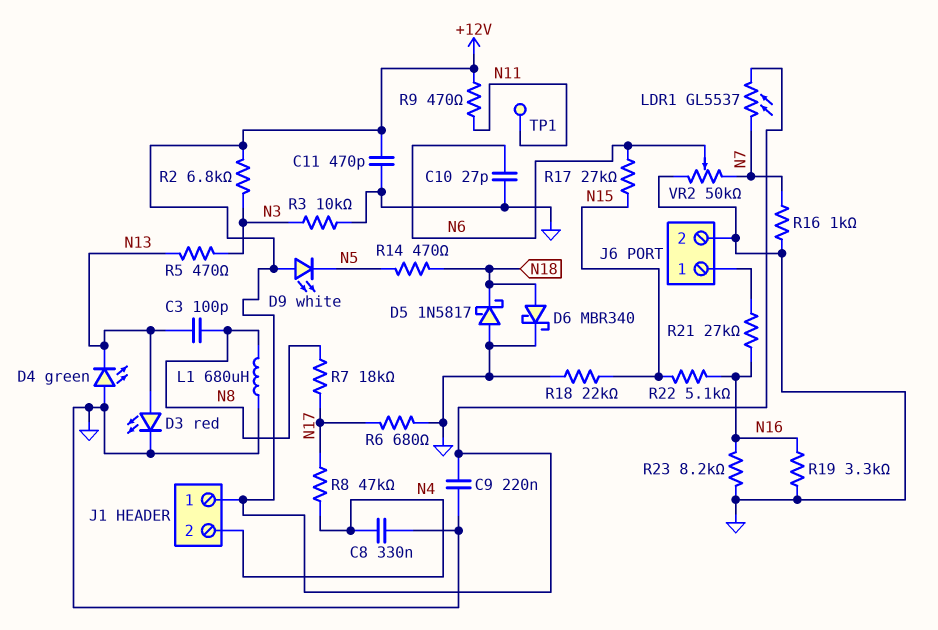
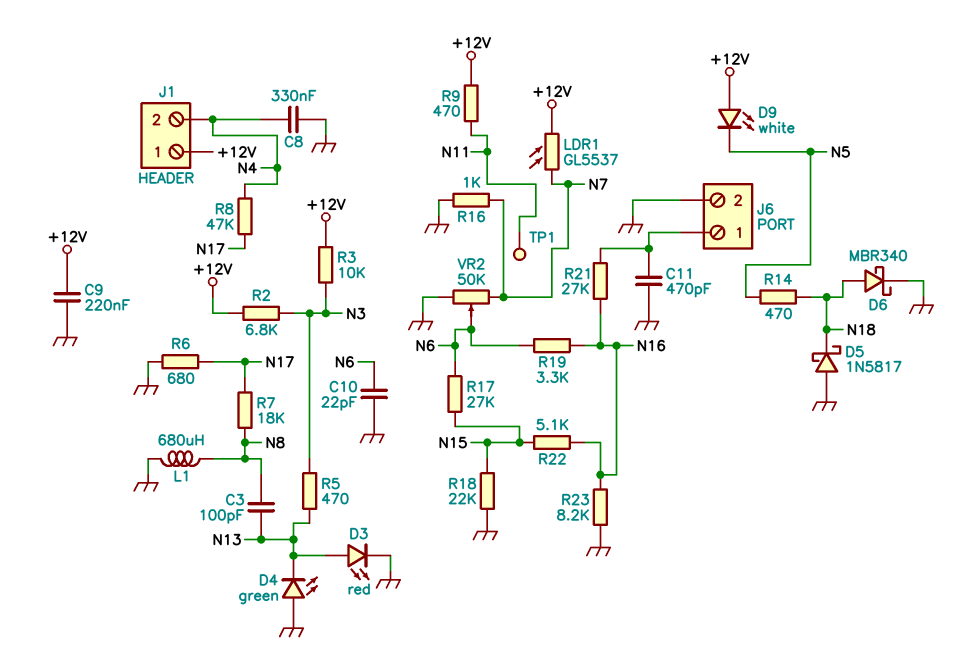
C10: 27pF (GND, N6) -> 22pF (GND, N6)
C11: 470pF (+12V, GND) -> 470pF (GND, J6/1)
R3: 10k (GND, N3) -> 10k (+12V, N3)
R19: 3.3k (GND, N16) -> 3.3k (N6, N16)

